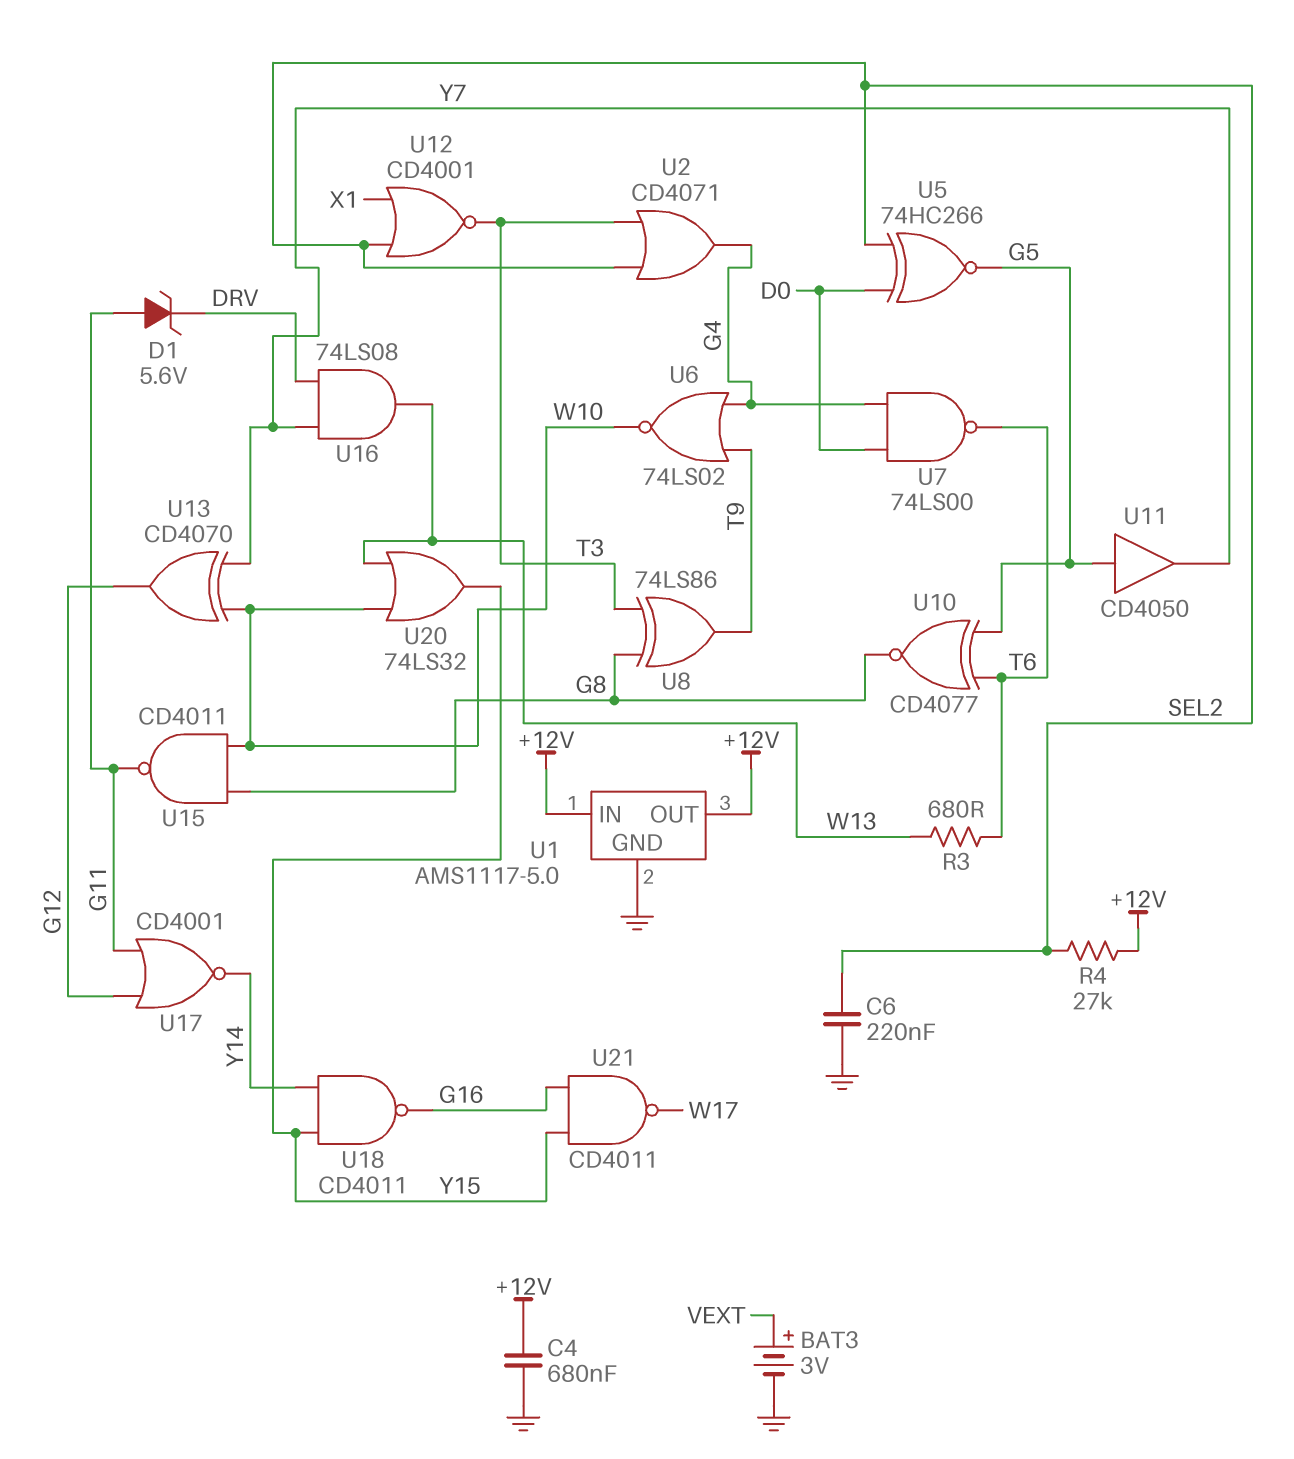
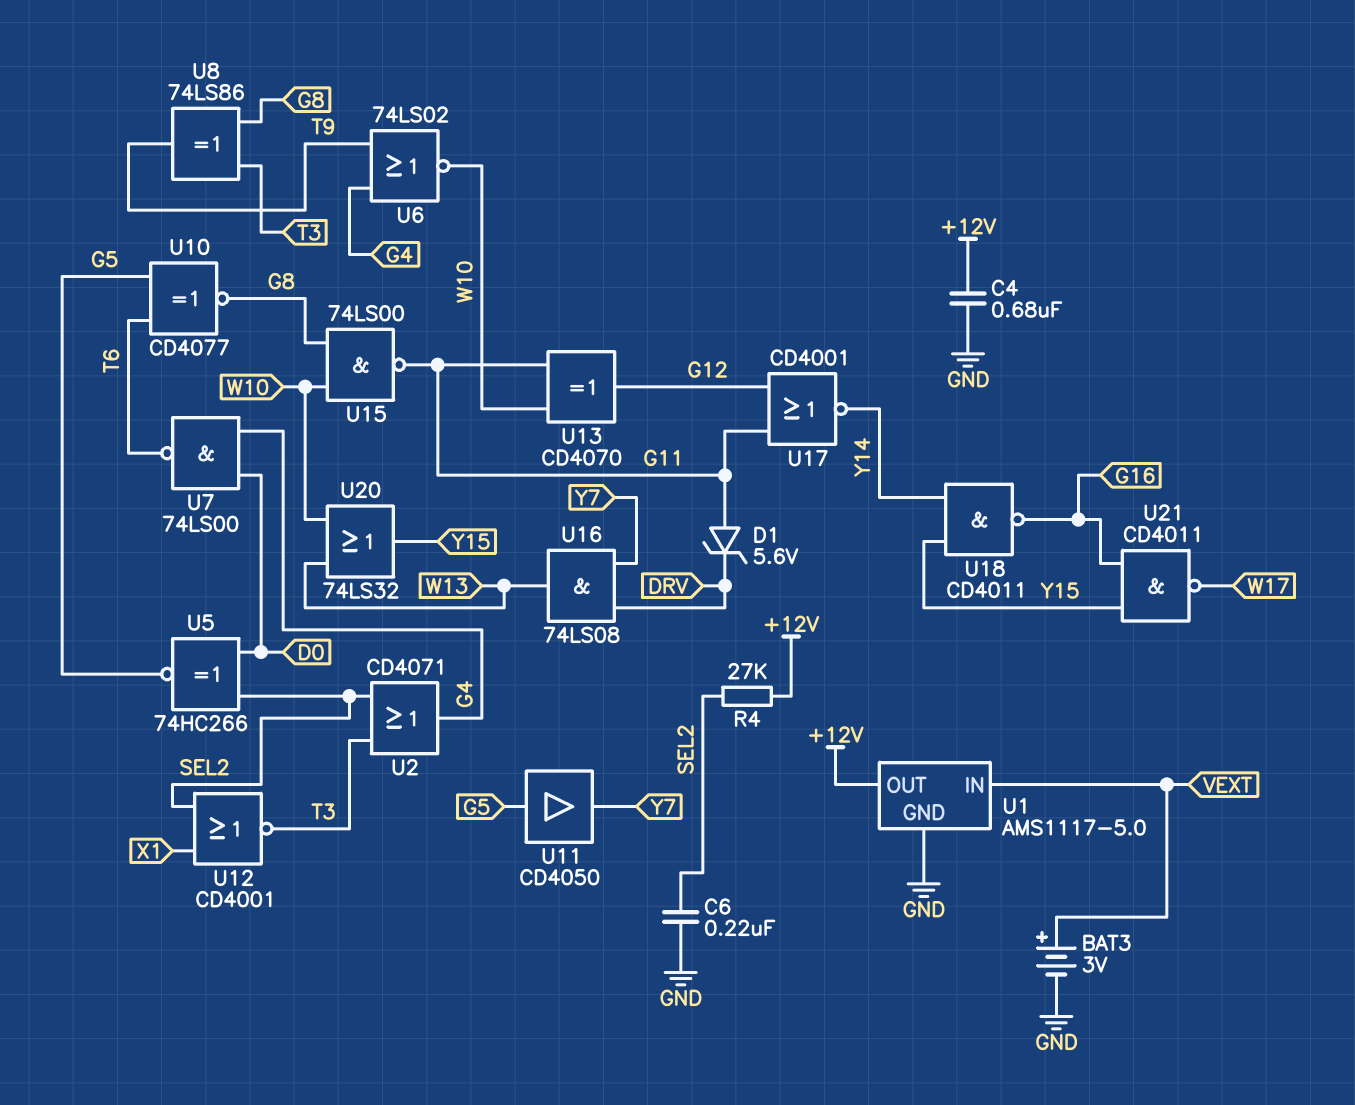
R3: 680 (T6, W13) -> none
U1 pin IN: +12V -> VEXT
U13: XOR CD4070 (in W10, in Y7, out G12) -> XOR CD4070 (in G11, in W10, out G12)
U15: NAND CD4011 (in G8, in W10, out G11) -> NAND 74LS00 (in G8, in W10, out G11)

